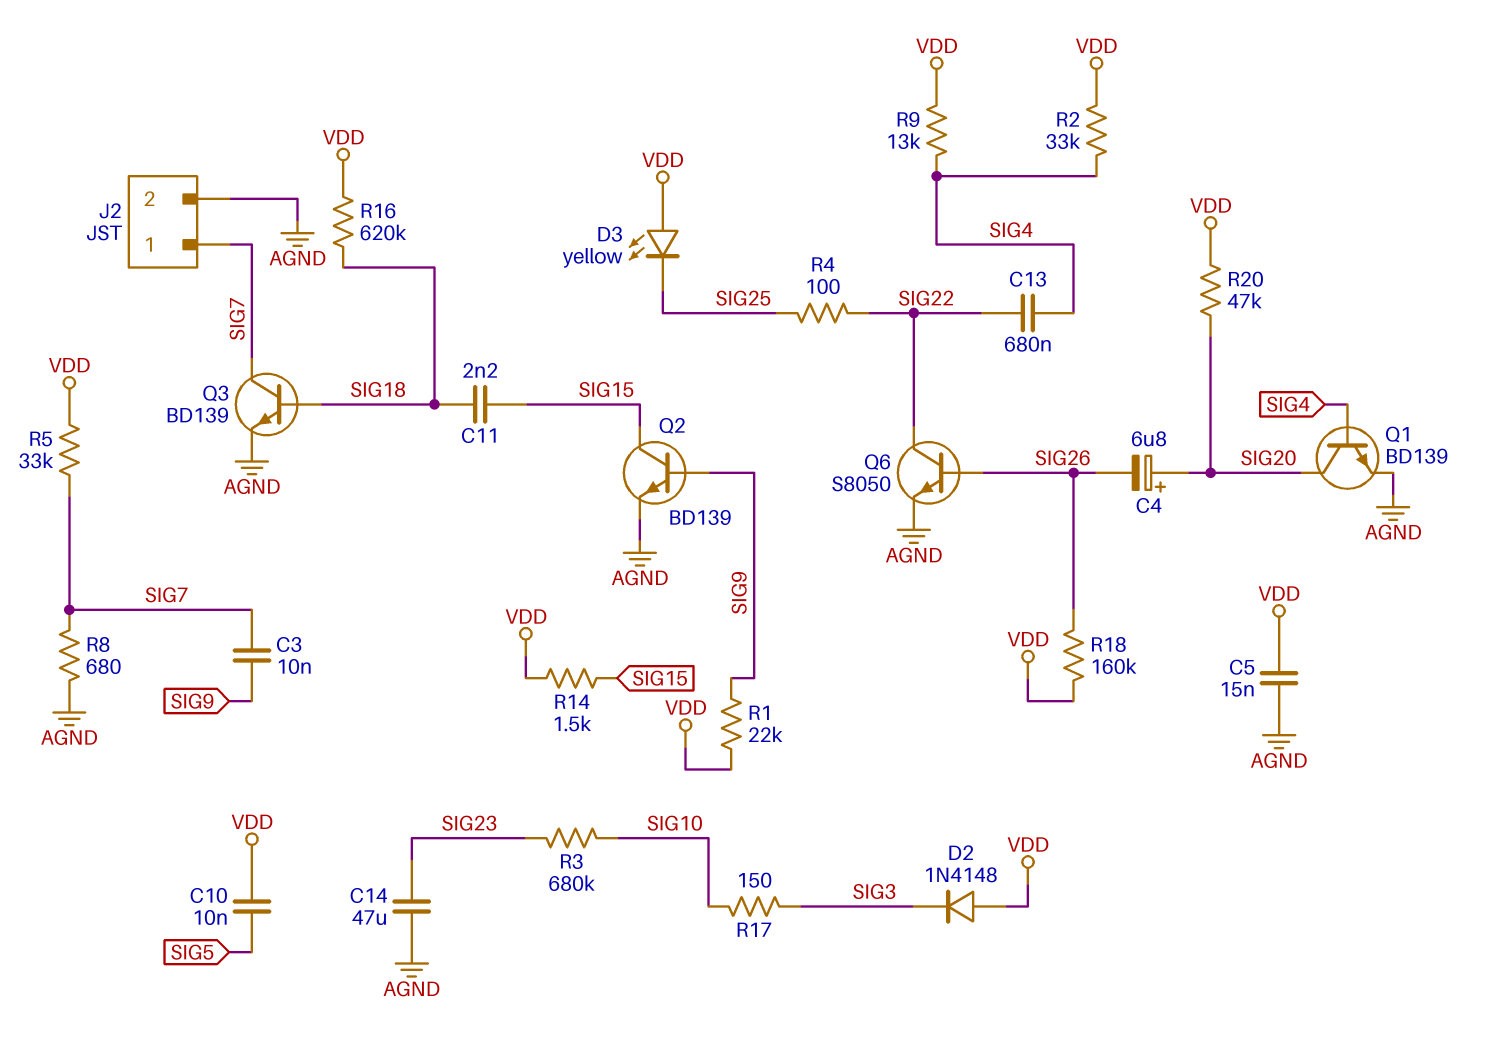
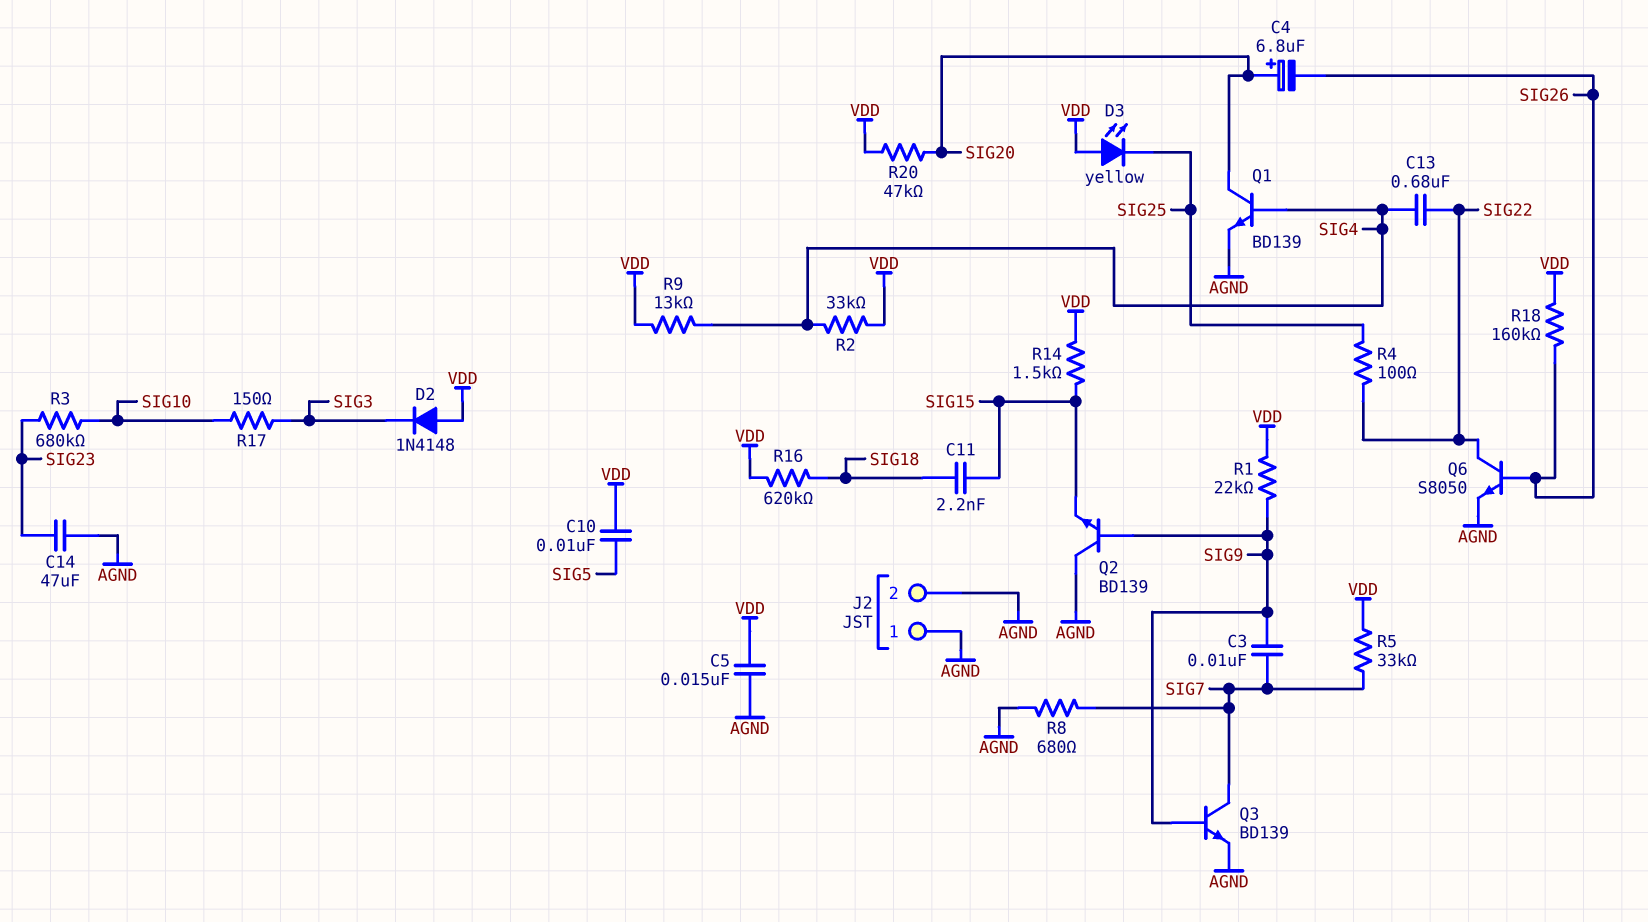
J2 pin 1: SIG7 -> AGND
Q2: NPN BD139 (B SIG9, C SIG15, E AGND) -> NPN BD139 (B SIG9, C AGND, E SIG15)
Q3: NPN BD139 (B SIG18, C SIG7, E AGND) -> NPN BD139 (B SIG9, C SIG7, E AGND)

